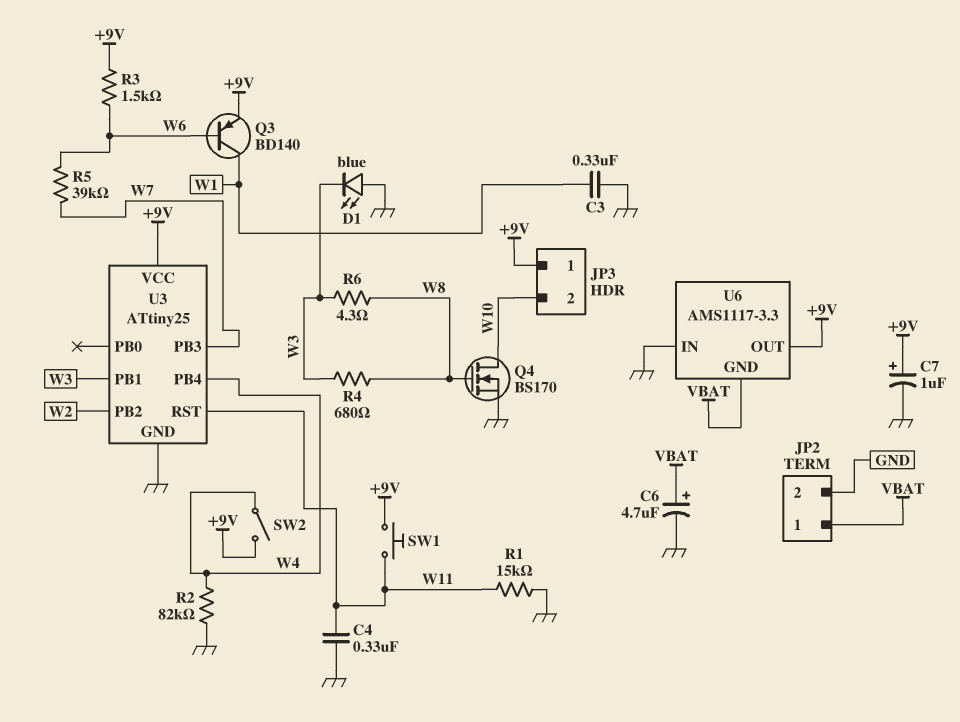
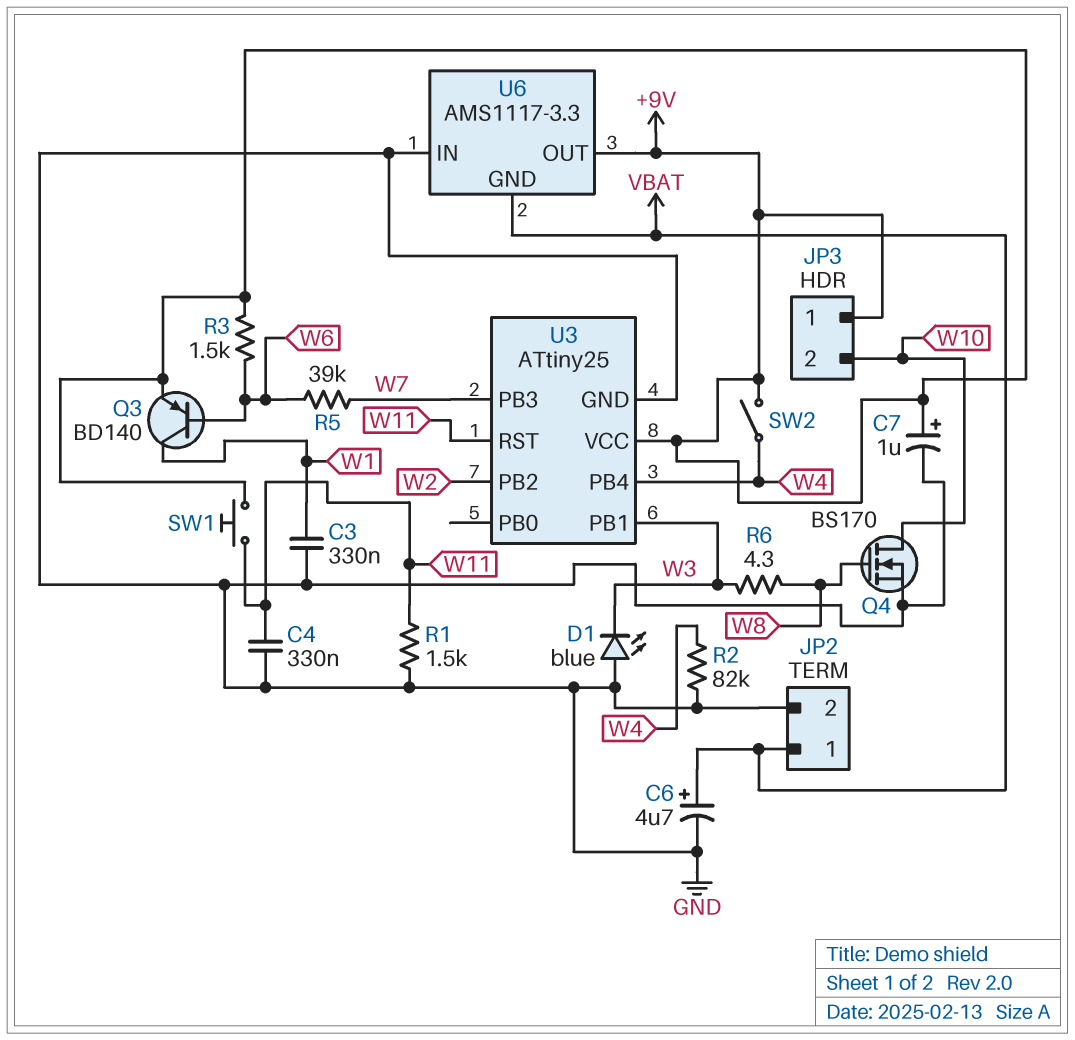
R1: 15k (GND, W11) -> 1.5k (GND, W11)
R4: 680 (W3, W8) -> none

